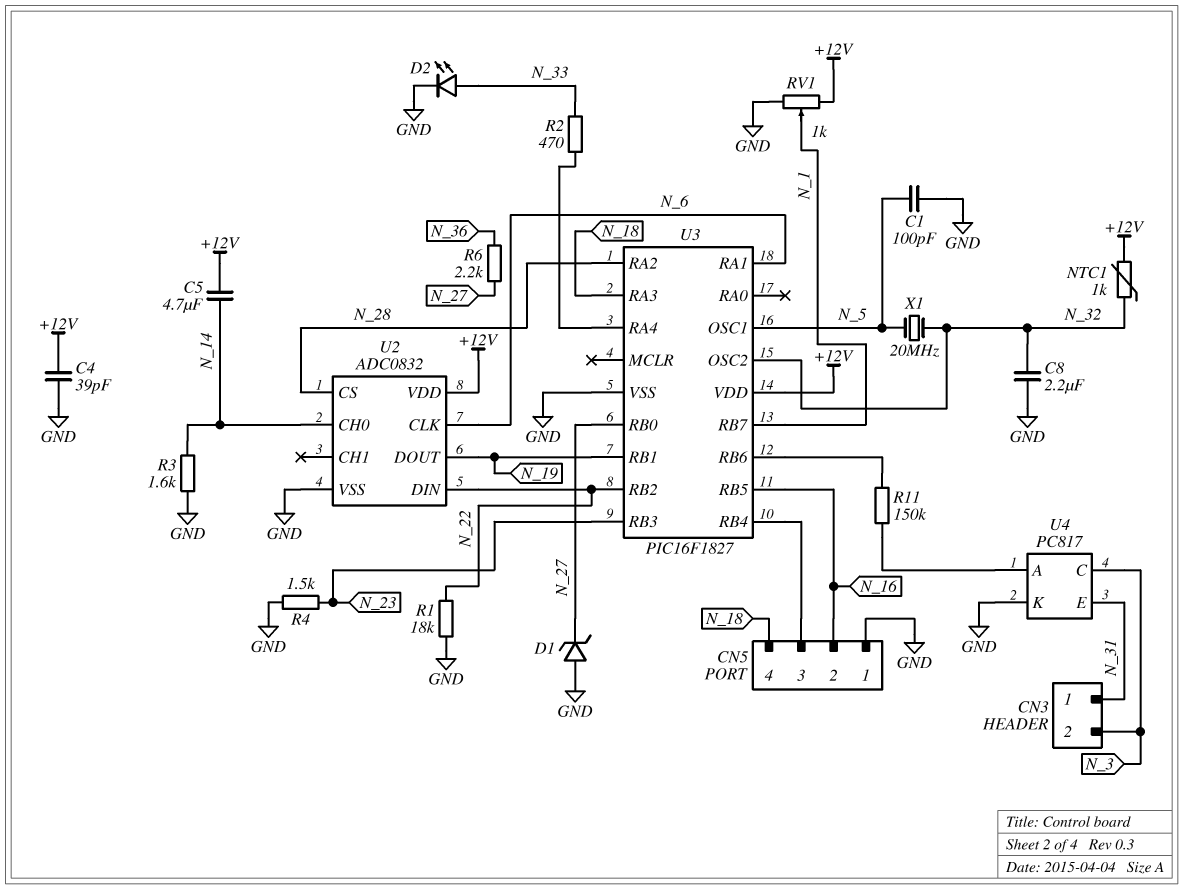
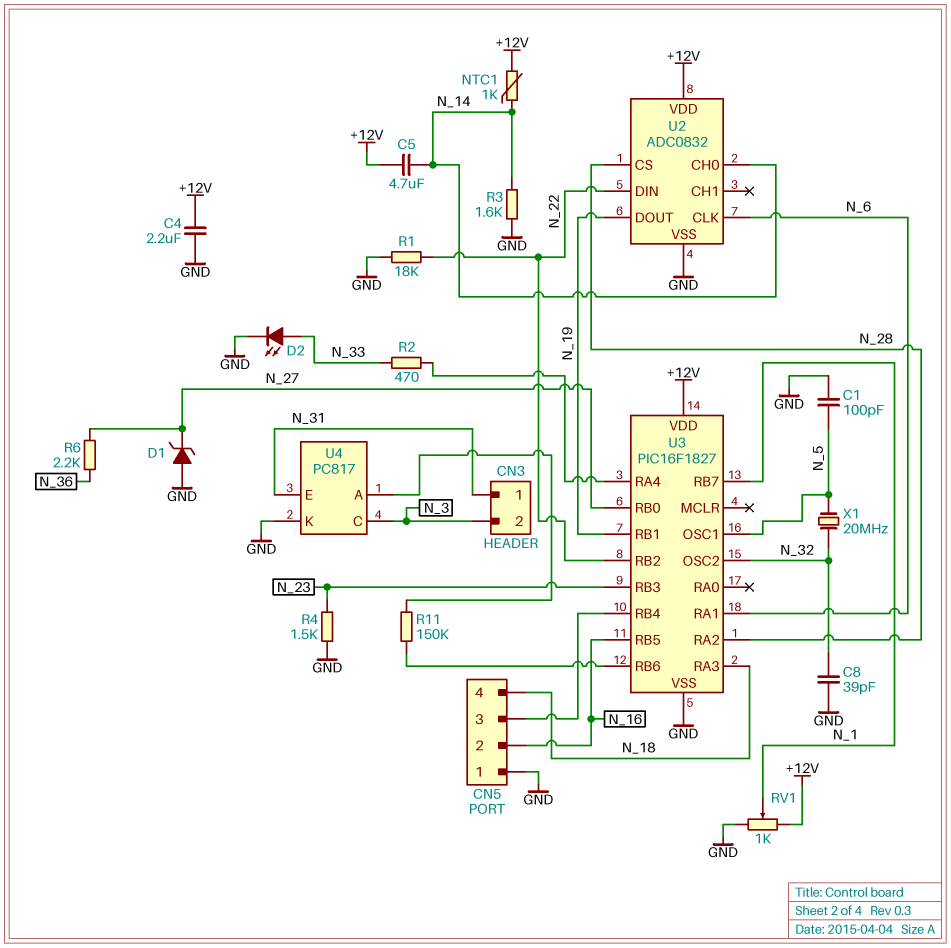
C4: 39pF (+12V, GND) -> 2.2uF (+12V, GND)
C8: 2.2uF (GND, N_32) -> 39pF (GND, N_32)
NTC1: 1k (+12V, N_32) -> 1k (+12V, N_14)

